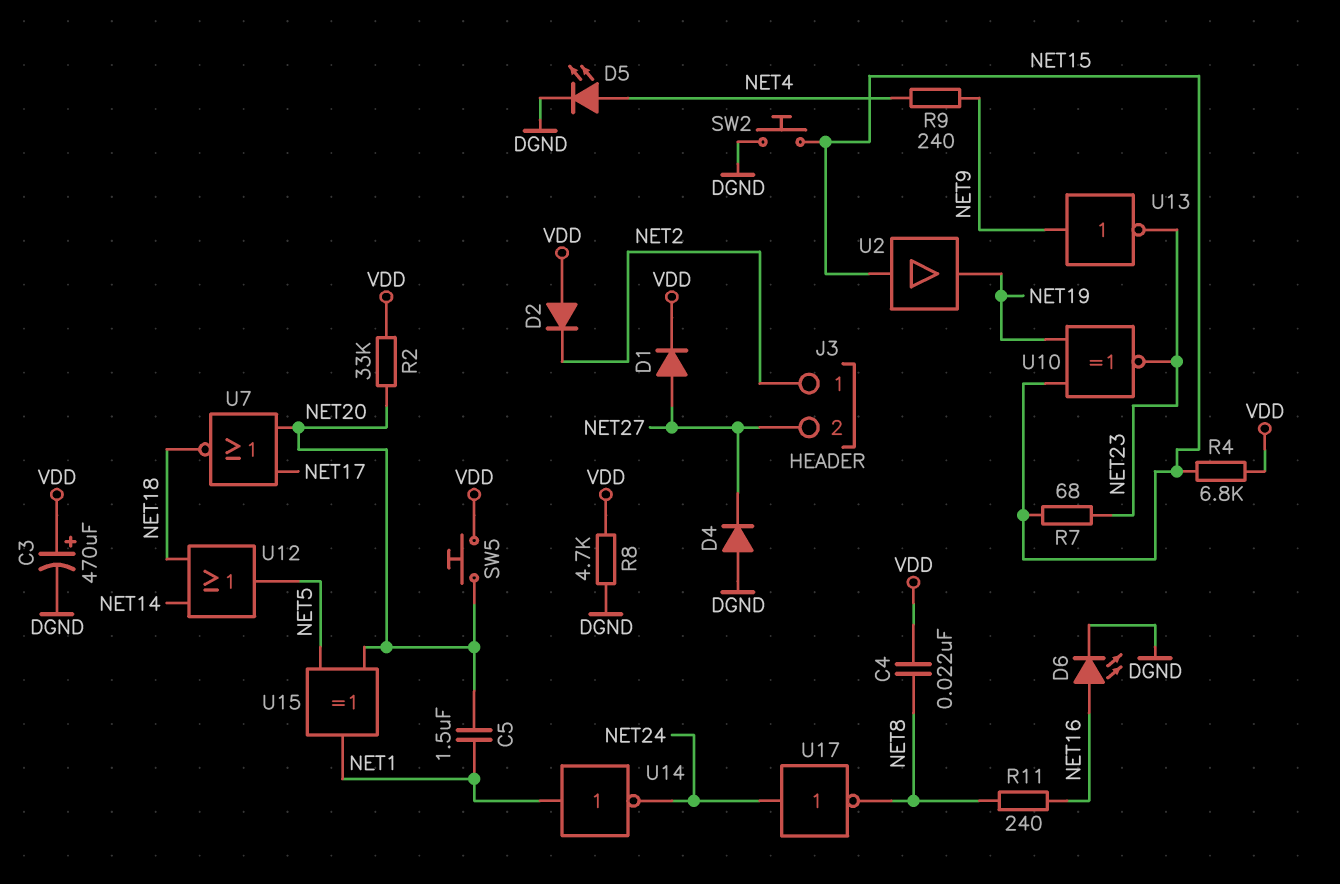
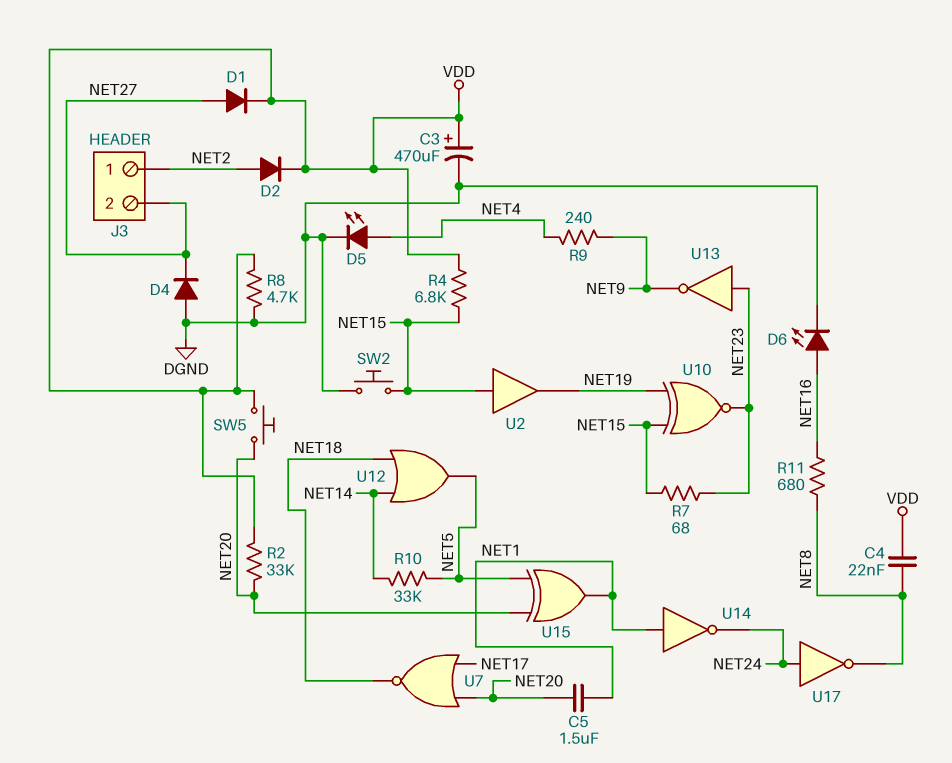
D2: diode (A VDD, K NET2) -> diode (A NET2, K VDD)
R10: none -> 33k (NET5, NET14)
R11: 240 (NET8, NET16) -> 680 (NET8, NET16)
U13: NOT (in NET9, out NET23) -> NOT (in NET23, out NET9)

